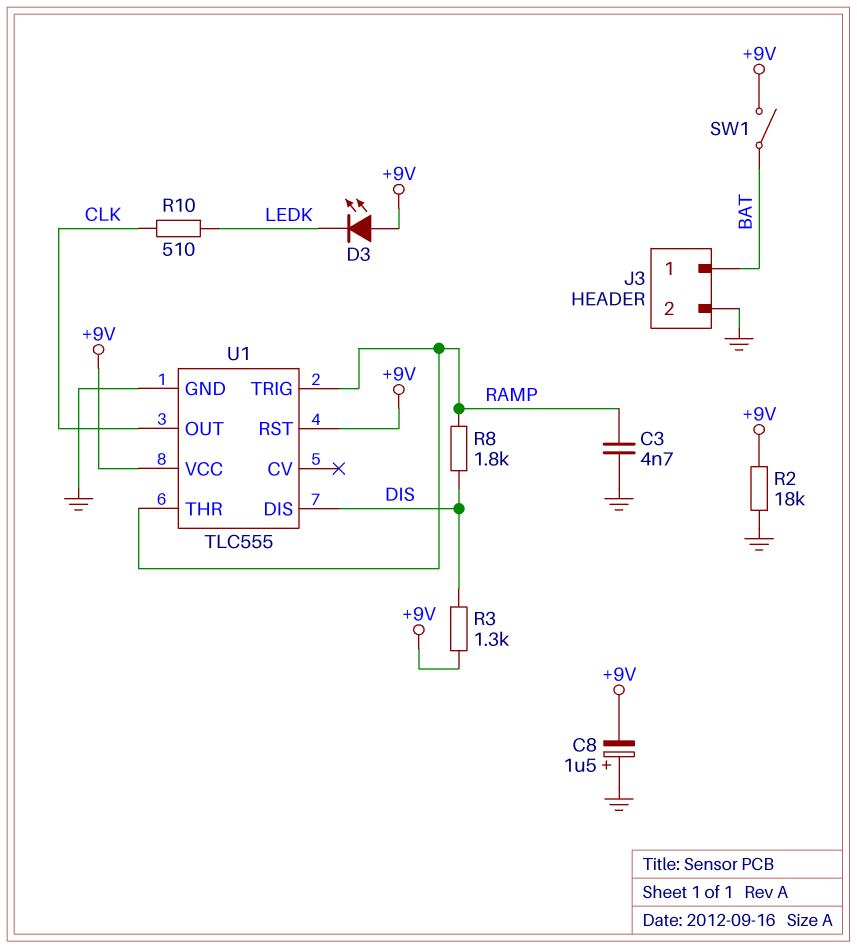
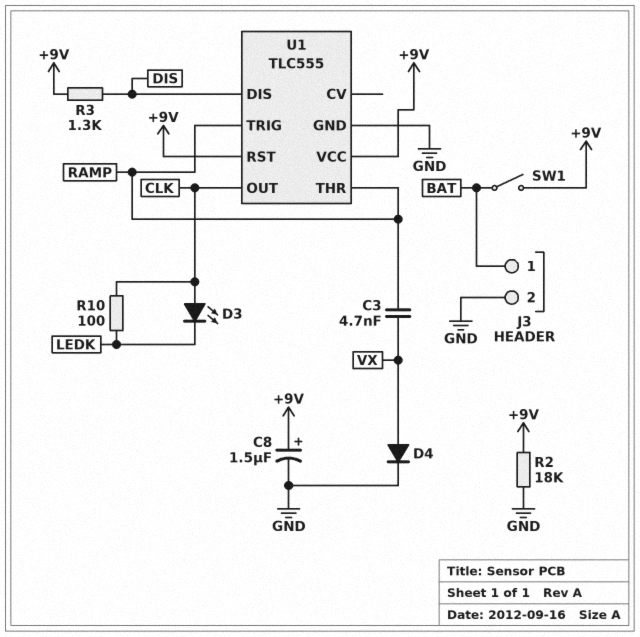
C3: 4.7nF (GND, RAMP) -> 4.7nF (RAMP, VX)
C8: 1.5uF (plus GND, minus +9V) -> 1.5uF (plus +9V, minus GND)
D3: LED (A +9V, K LEDK) -> LED (A CLK, K LEDK)
D4: none -> diode (A VX, K GND)
R8: 1.8k (DIS, RAMP) -> none
R10: 510 (CLK, LEDK) -> 100 (CLK, LEDK)

